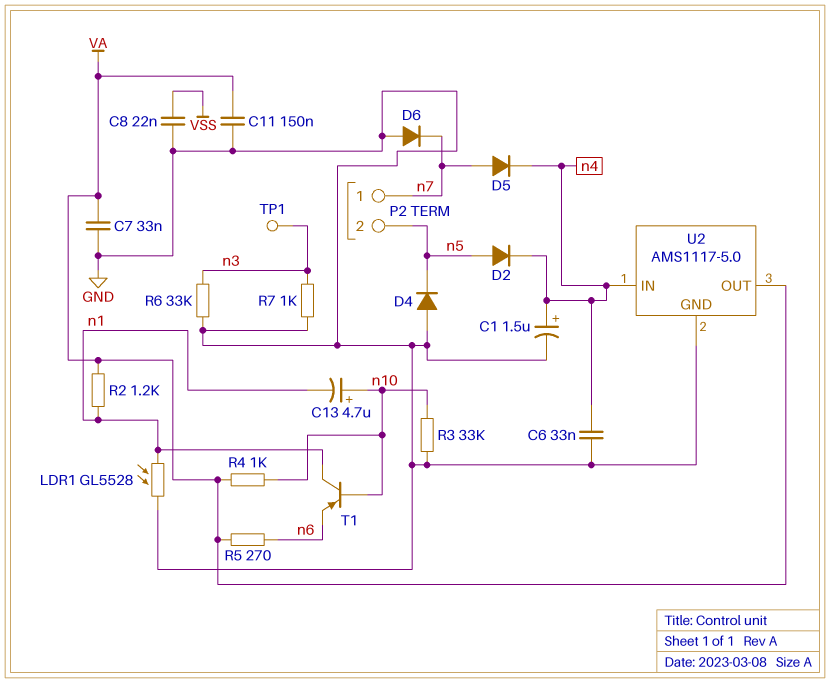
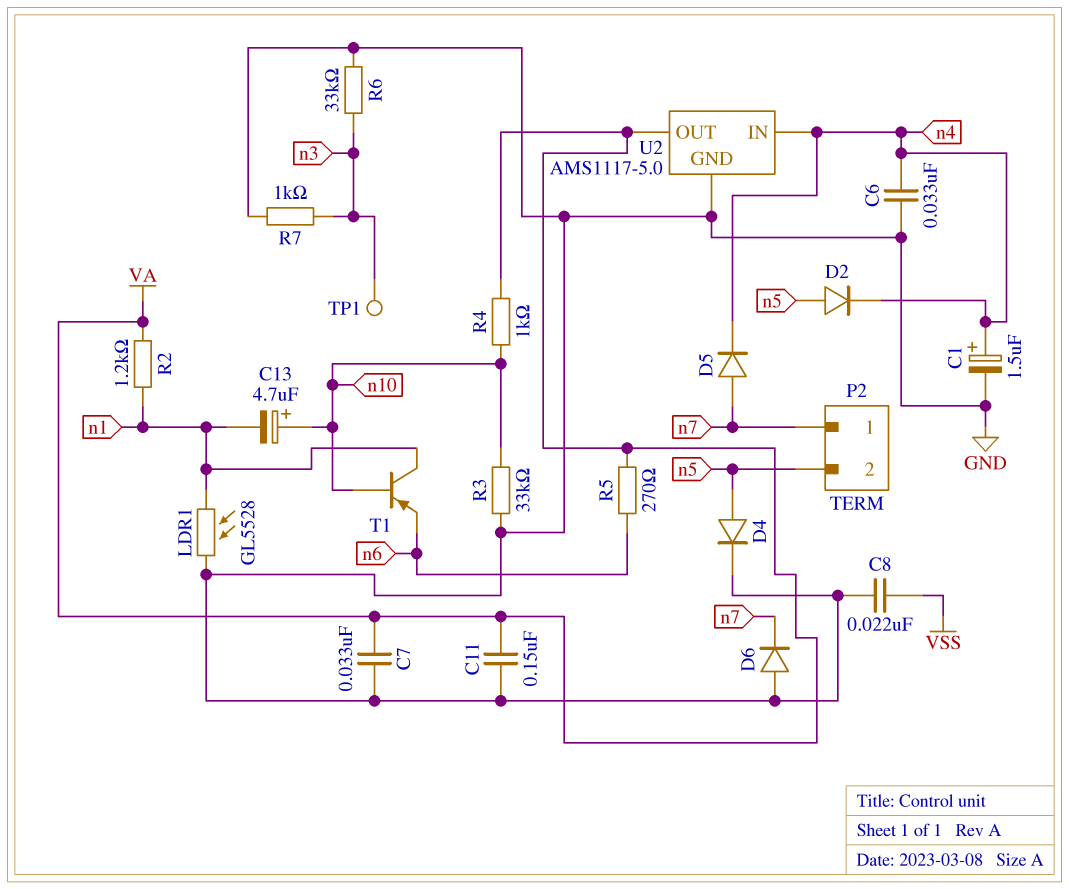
D4: diode (A GND, K n5) -> diode (A n5, K GND)

